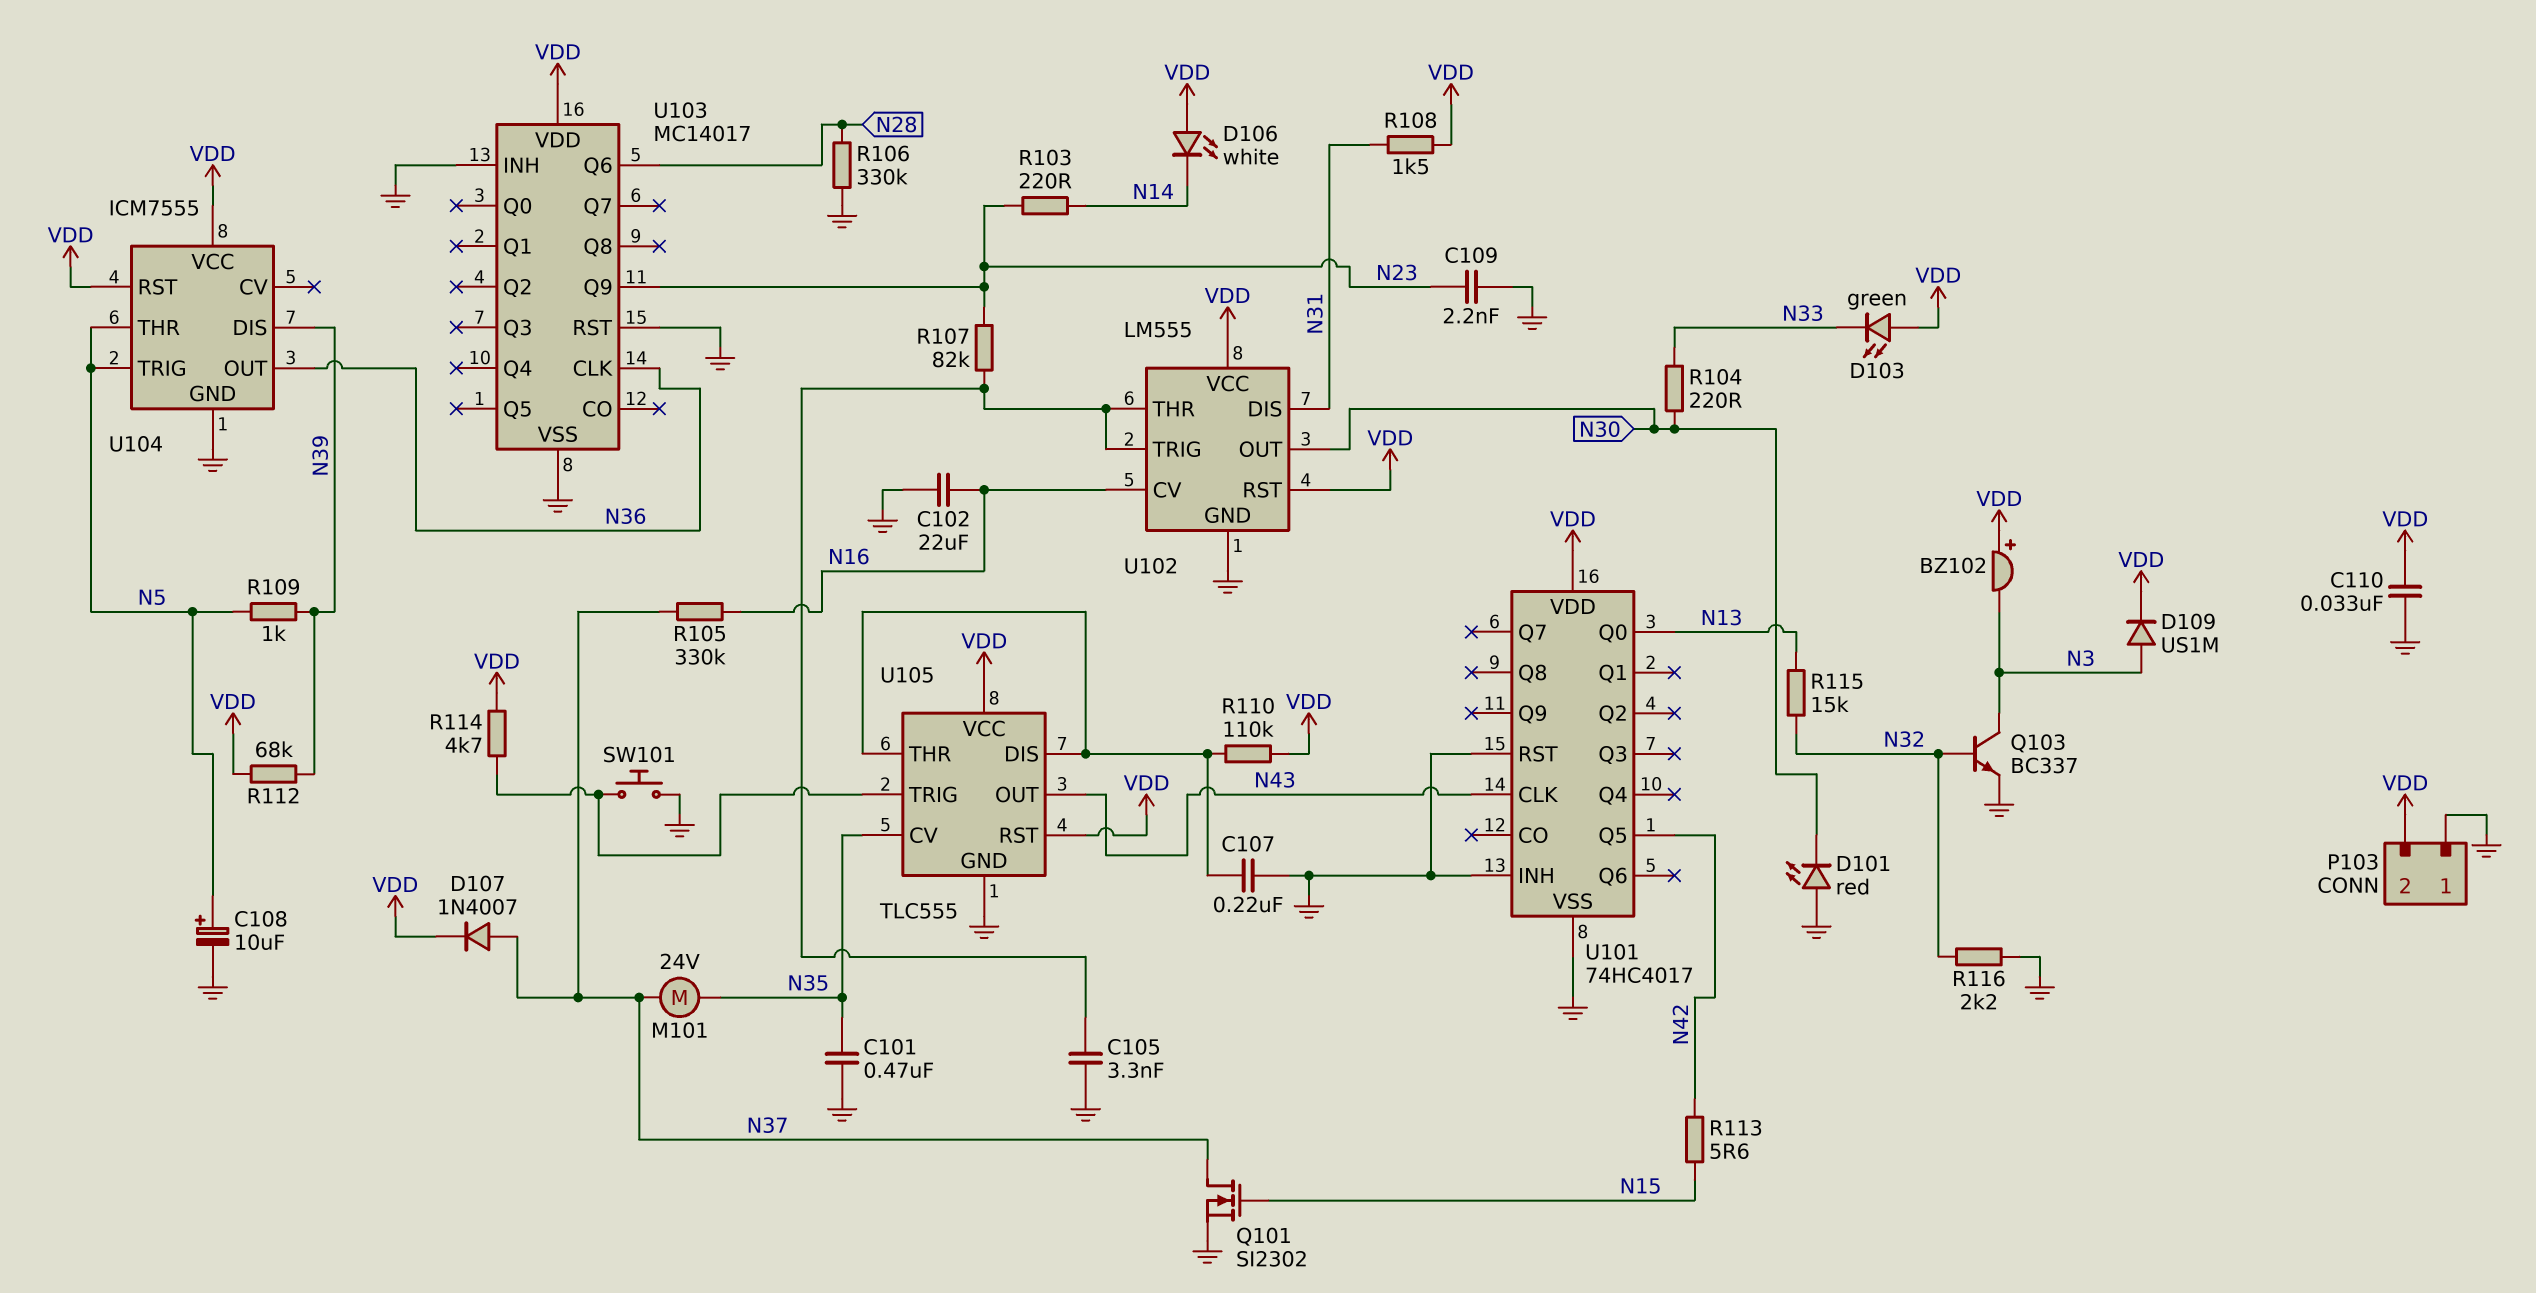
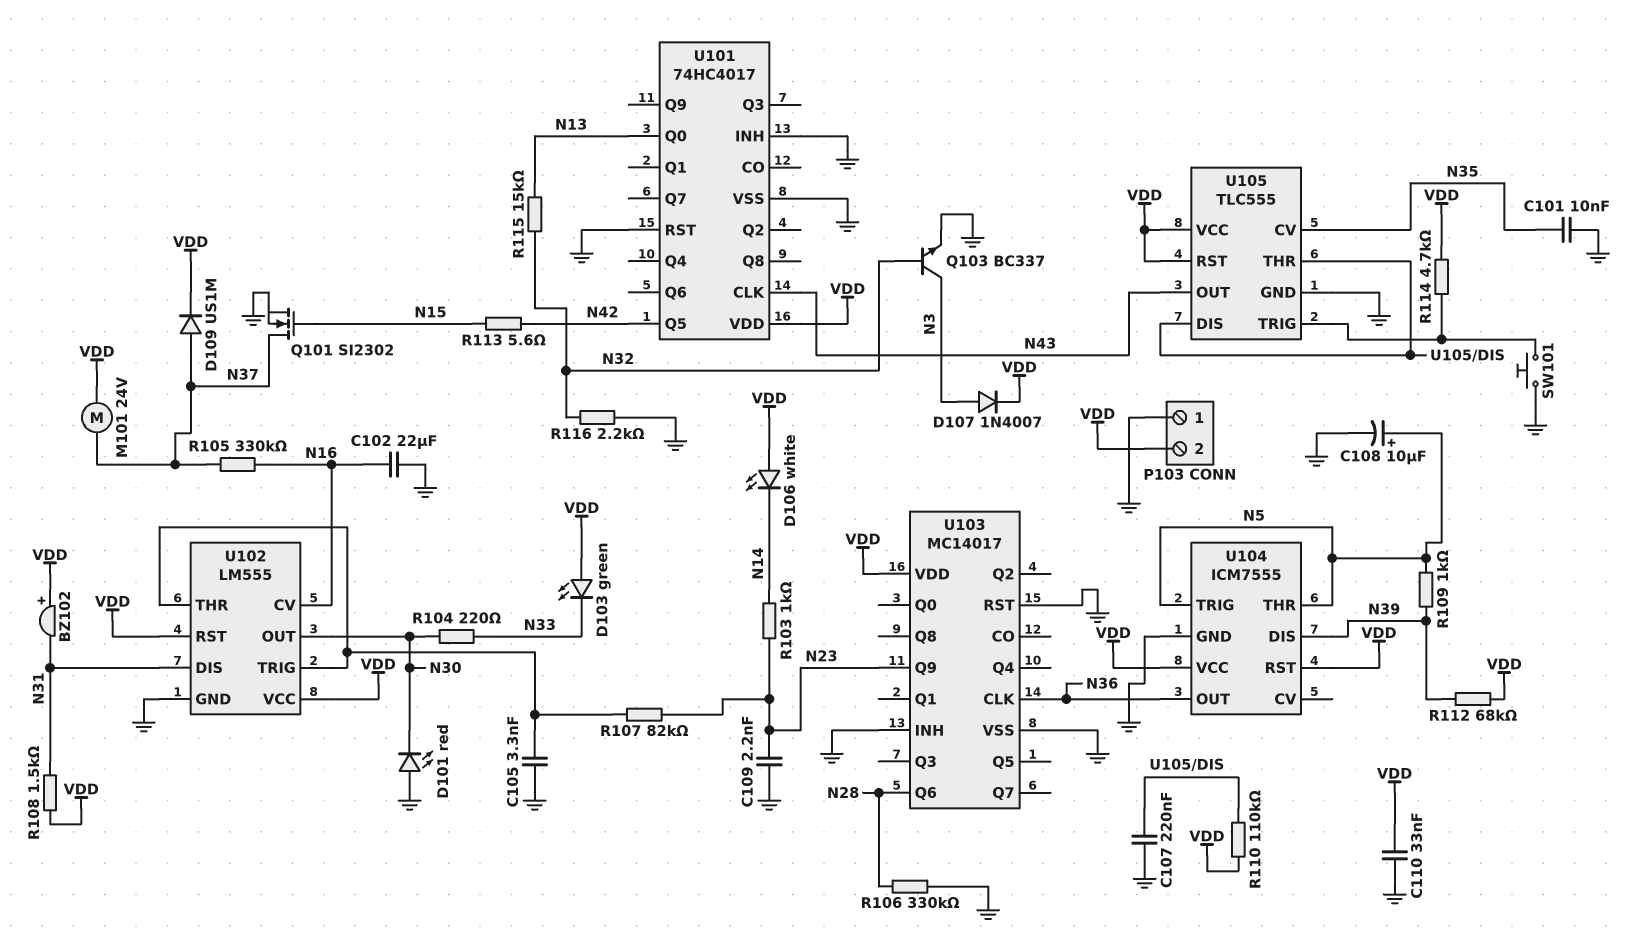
BZ102: buzzer (plus VDD, minus N3) -> buzzer (plus VDD, minus N31)
C101: 470nF (GND, N35) -> 10nF (GND, N35)
D107: diode 1N4007 (A N37, K VDD) -> diode 1N4007 (A N3, K VDD)
D109: diode US1M (A N3, K VDD) -> diode US1M (A N37, K VDD)
M101: motor 24V (N35, N37) -> motor 24V (N37, VDD)
R103: 220 (N14, N23) -> 1k (N14, N23)

